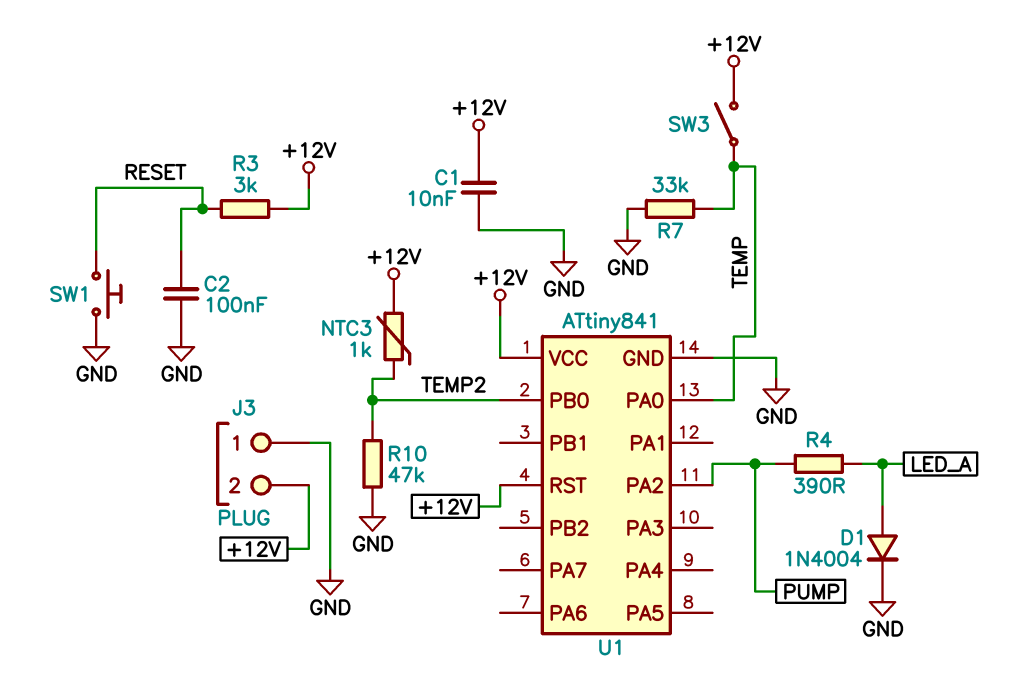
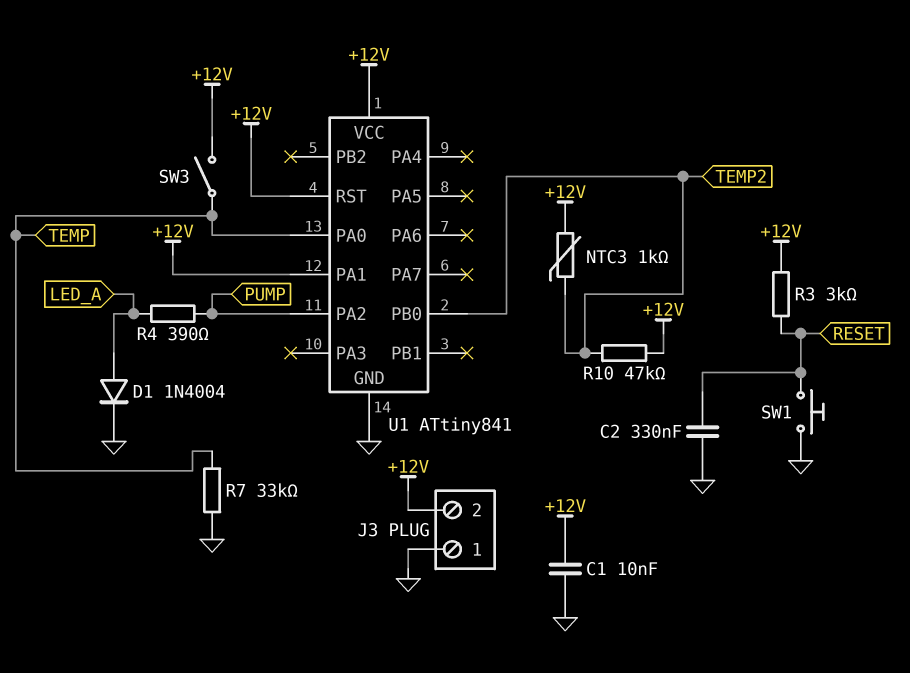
C2: 100nF (GND, RESET) -> 330nF (GND, RESET)
R10: 47k (GND, TEMP2) -> 47k (+12V, TEMP2)
U1 pin PA1: none -> +12V

